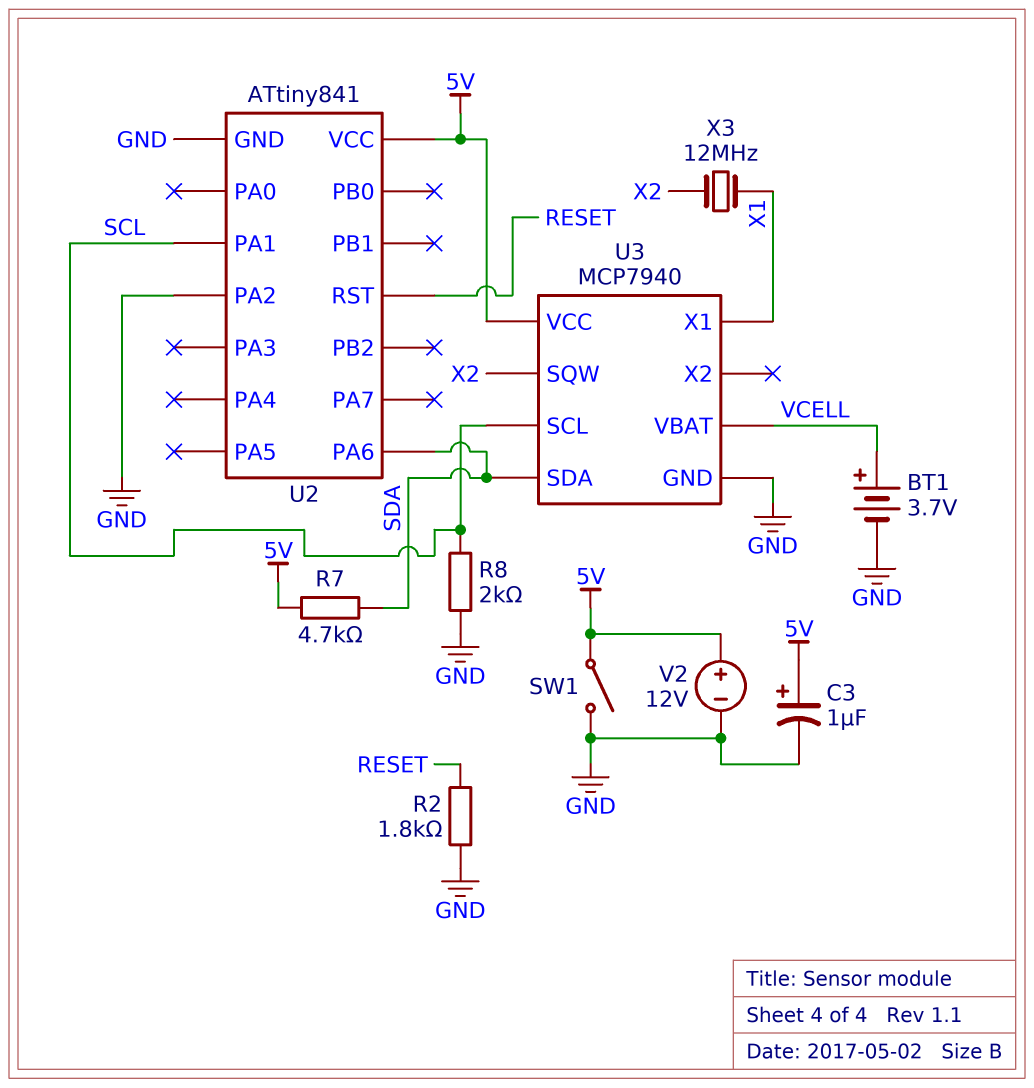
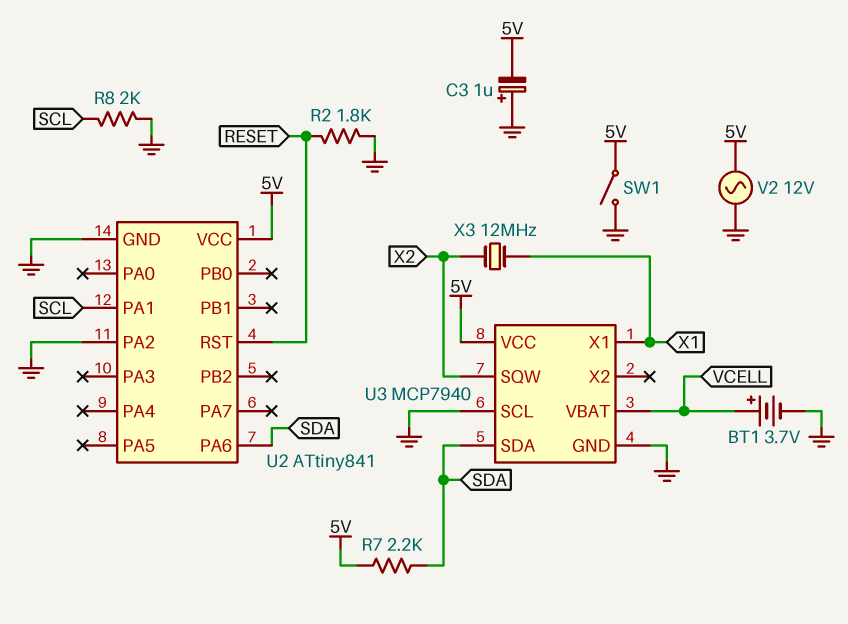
C3: 1uF (plus 5V, minus GND) -> 1uF (plus GND, minus 5V)
R7: 4.7k (5V, SDA) -> 2.2k (5V, SDA)
U3 pin SCL: SCL -> GND
V2: 12V (plus 5V, minus GND) -> AC 12V (5V, GND)

